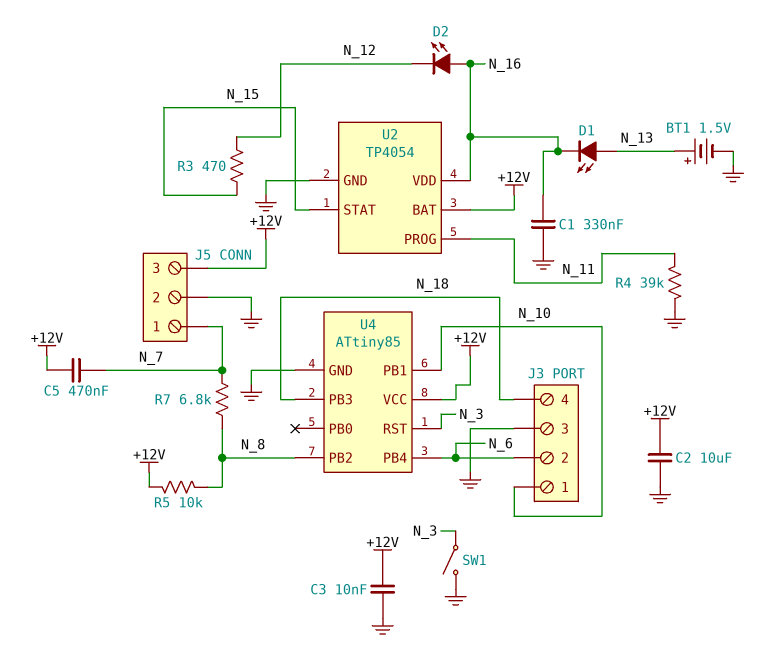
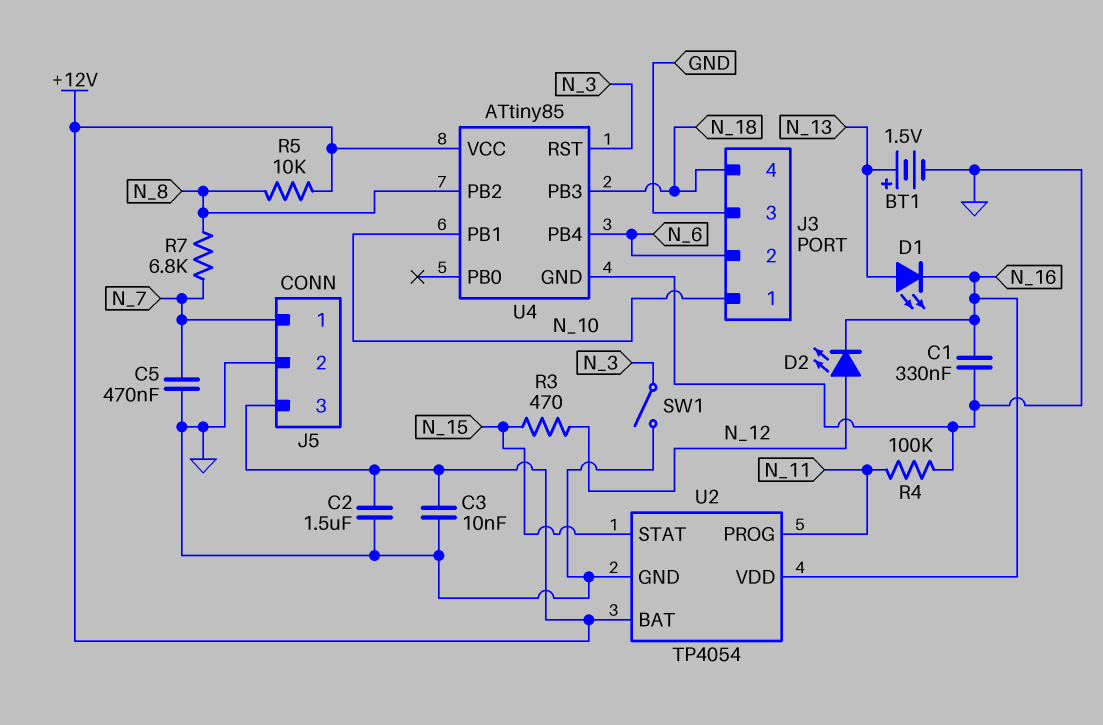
C2: 10uF (+12V, GND) -> 1.5uF (+12V, GND)
C5: 470nF (+12V, N_7) -> 470nF (GND, N_7)
D2: LED (A N_16, K N_12) -> LED (A N_12, K N_16)
R4: 39k (GND, N_11) -> 100k (GND, N_11)

